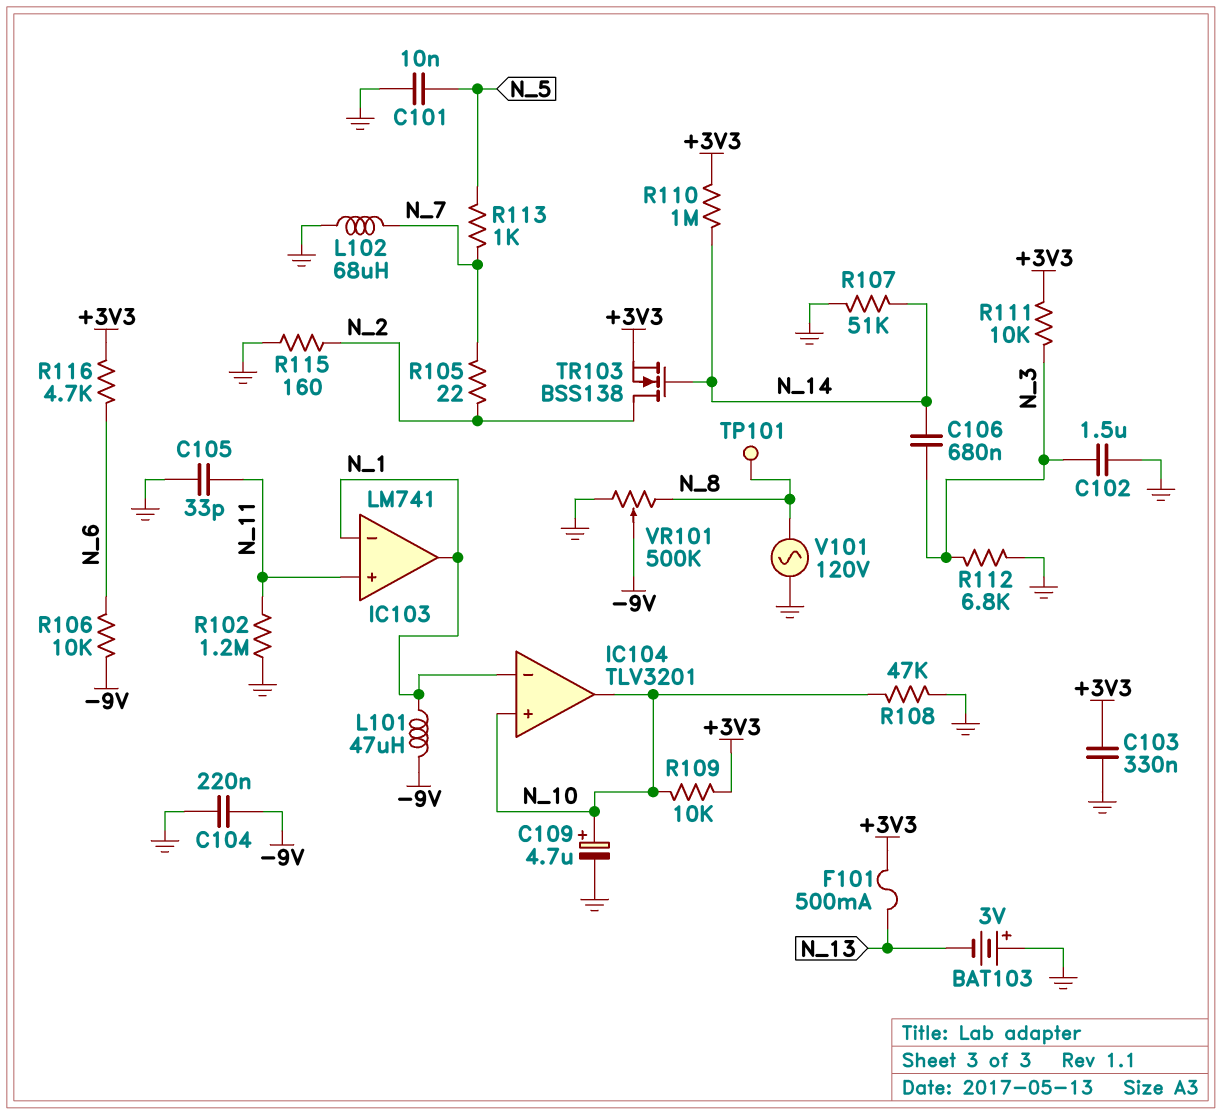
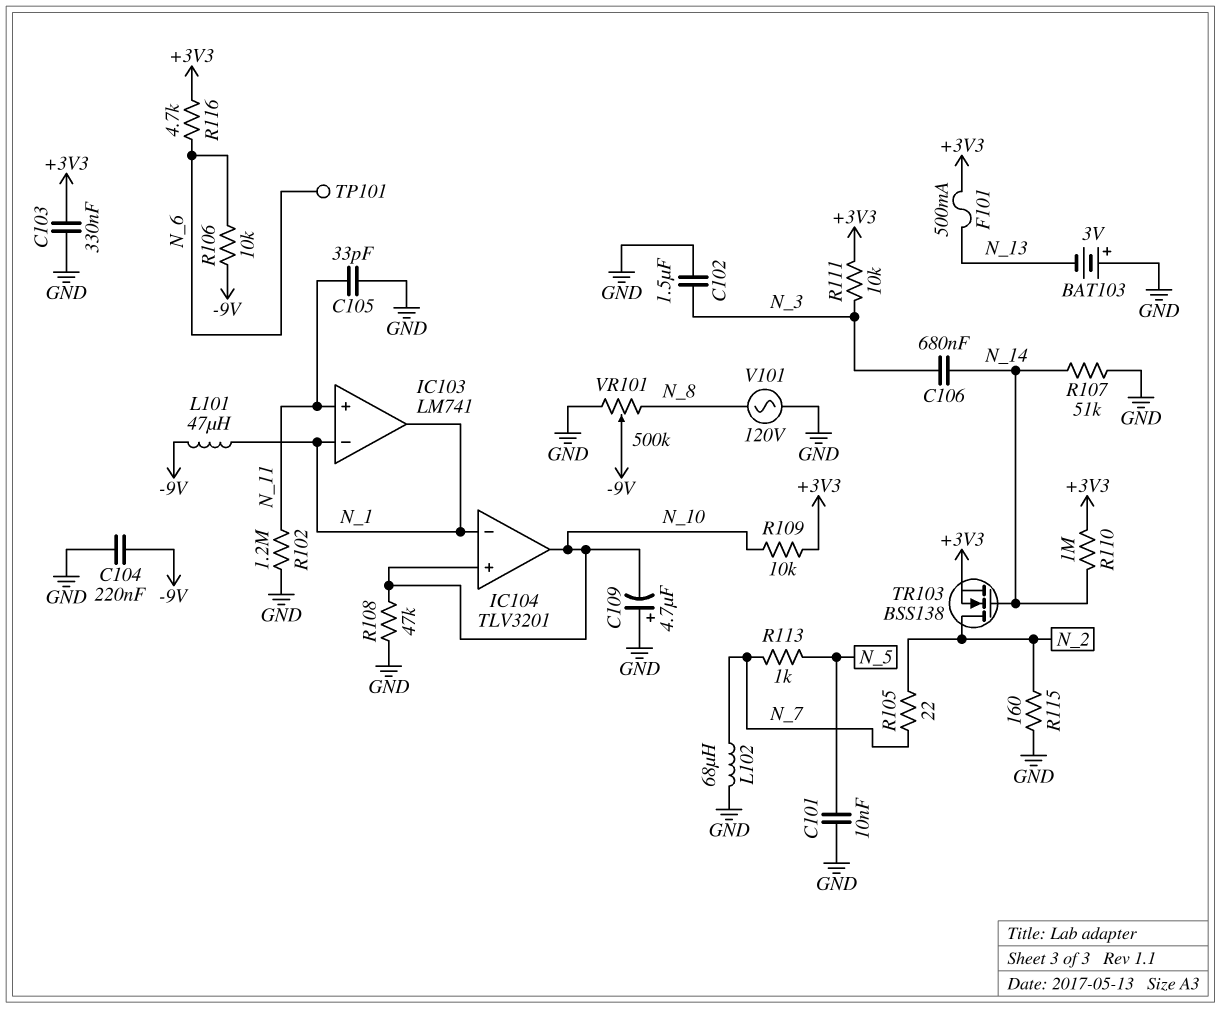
C109: 4.7uF (plus N_10, minus GND) -> 4.7uF (plus GND, minus N_10)
R112: 6.8k (GND, N_3) -> none
TP101: test point (N_8) -> test point (N_6)

